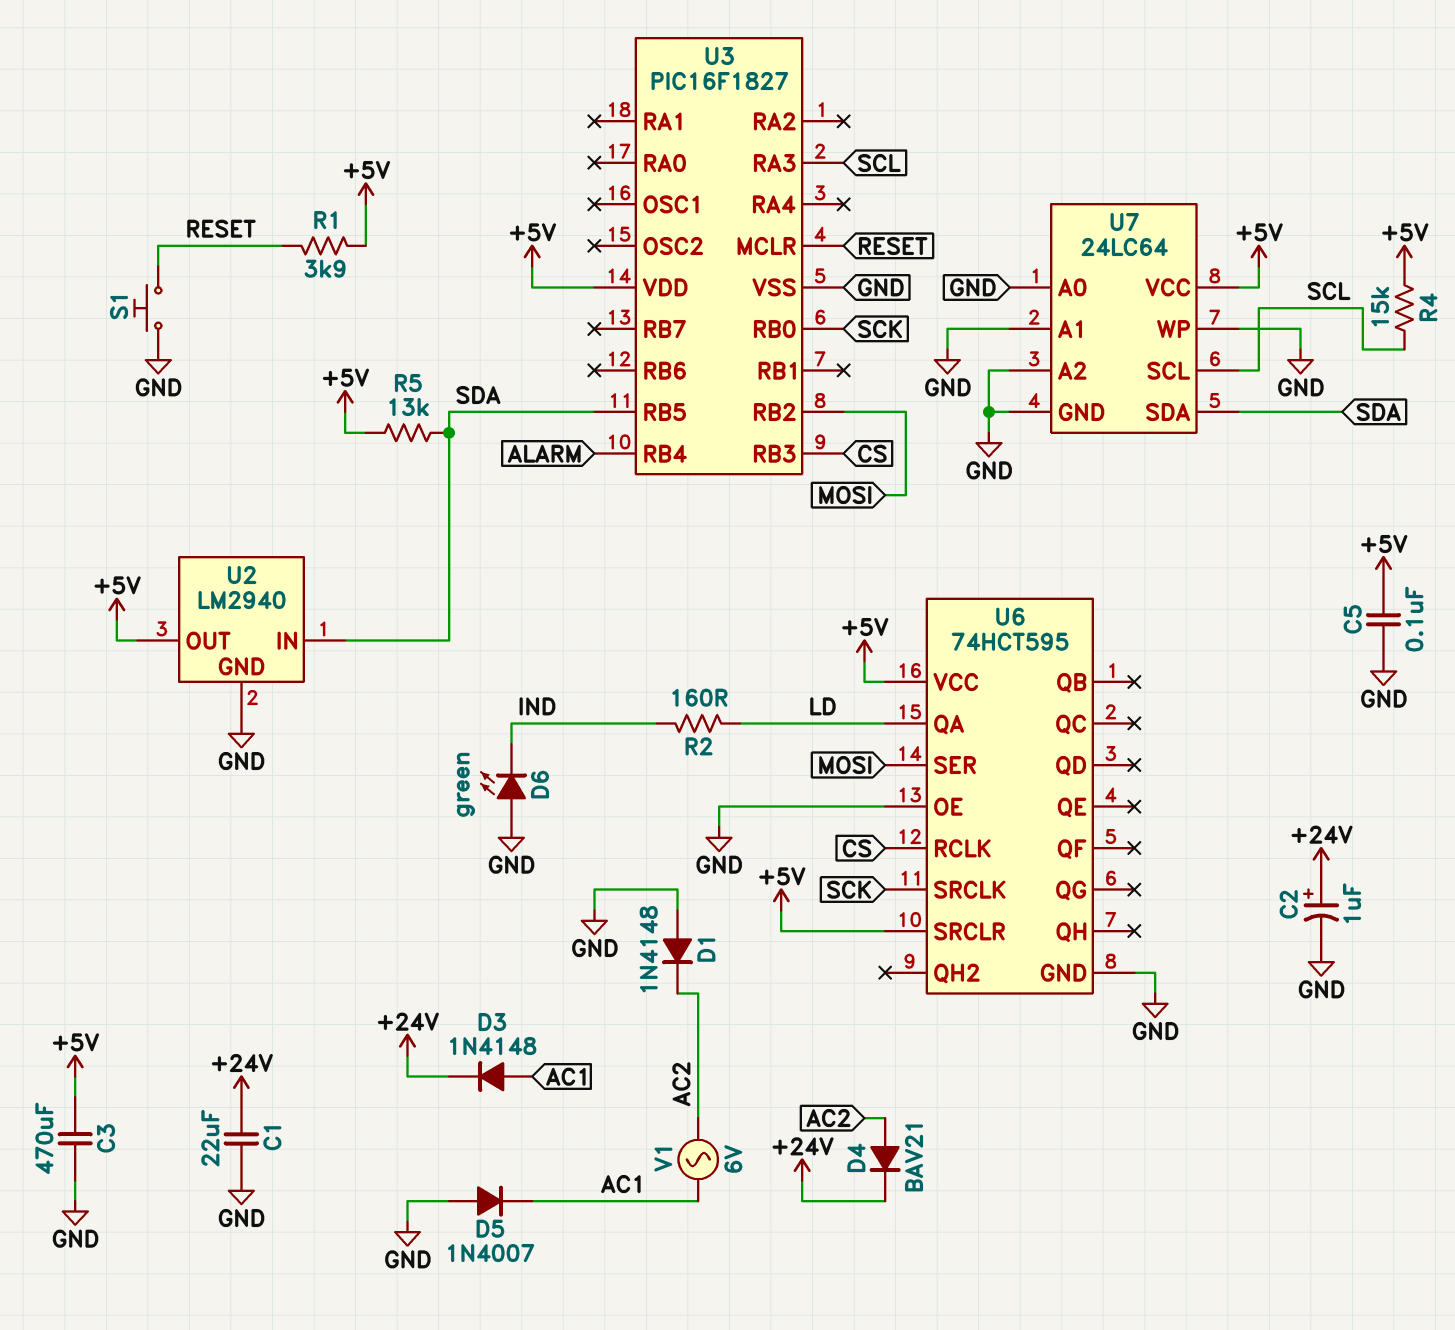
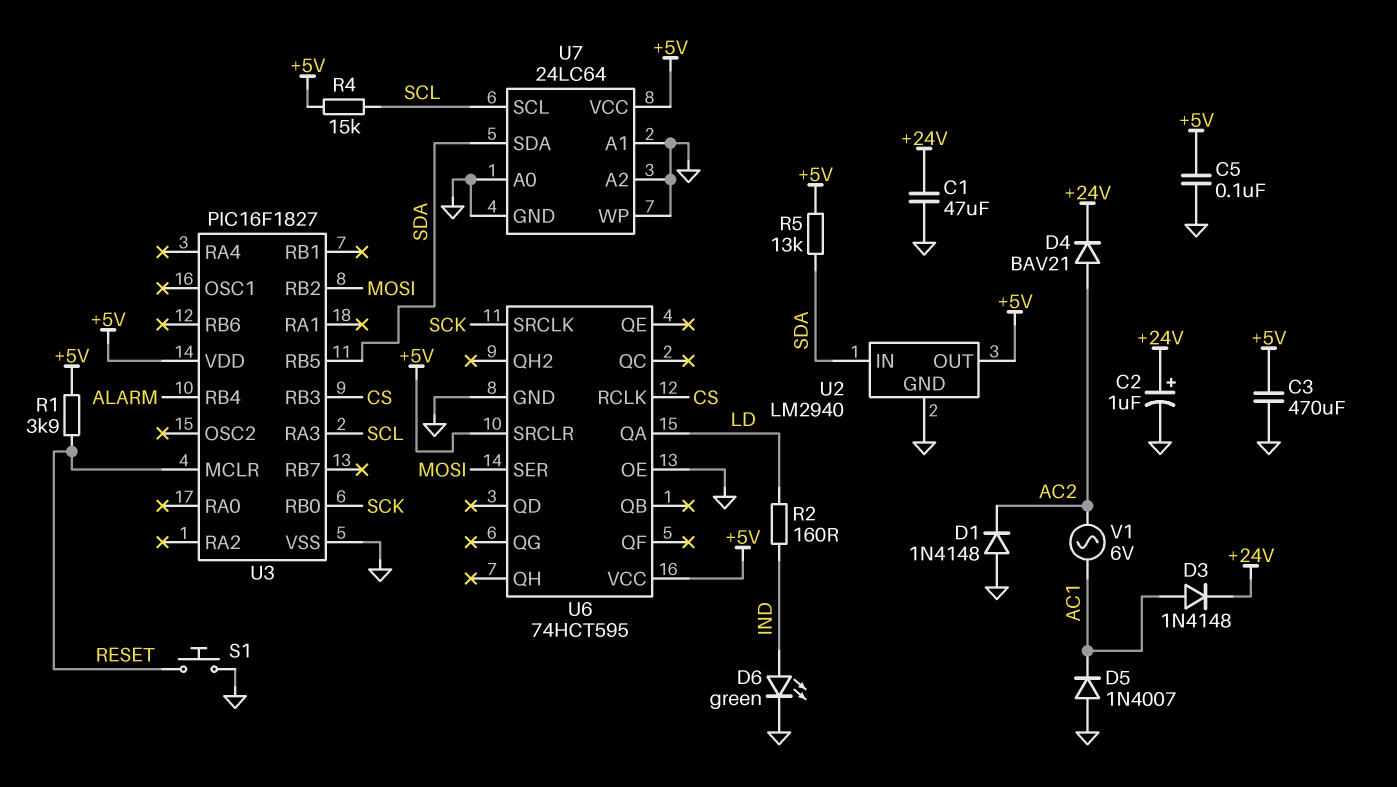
C1: 22uF (+24V, GND) -> 47uF (+24V, GND)
D6: LED green (A GND, K IND) -> LED green (A IND, K GND)

